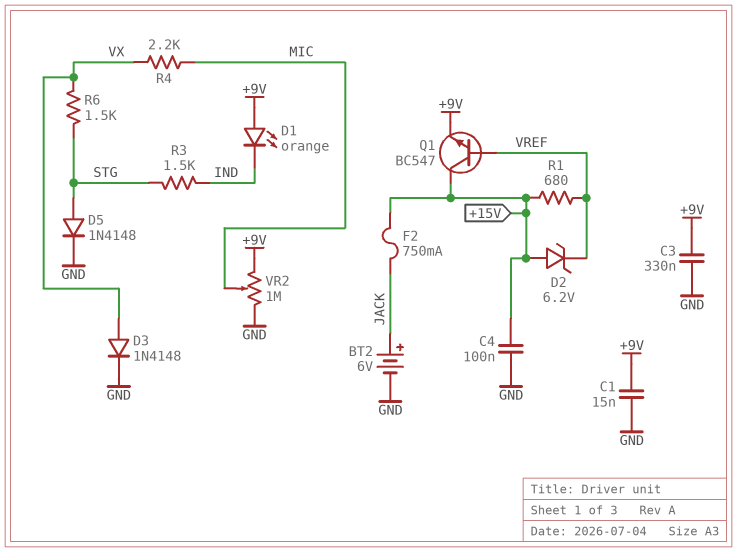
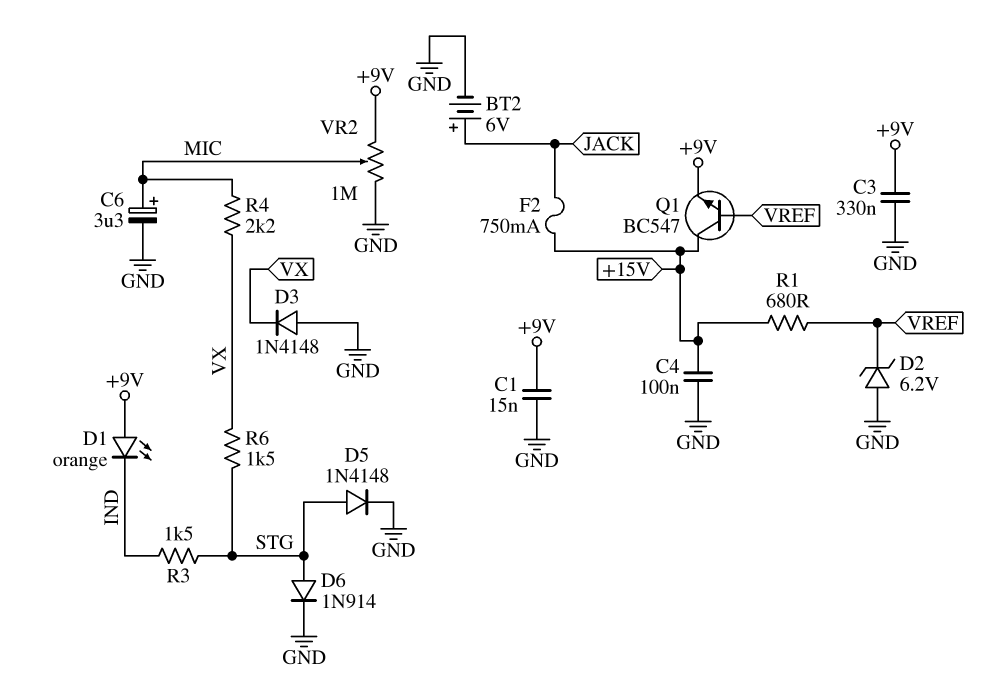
C6: none -> 3.3uF (plus MIC, minus GND)
D2: zener 6.2V (A +15V, K VREF) -> zener 6.2V (A GND, K VREF)
D3: diode 1N4148 (A VX, K GND) -> diode 1N4148 (A GND, K VX)
D6: none -> diode 1N914 (A STG, K GND)

